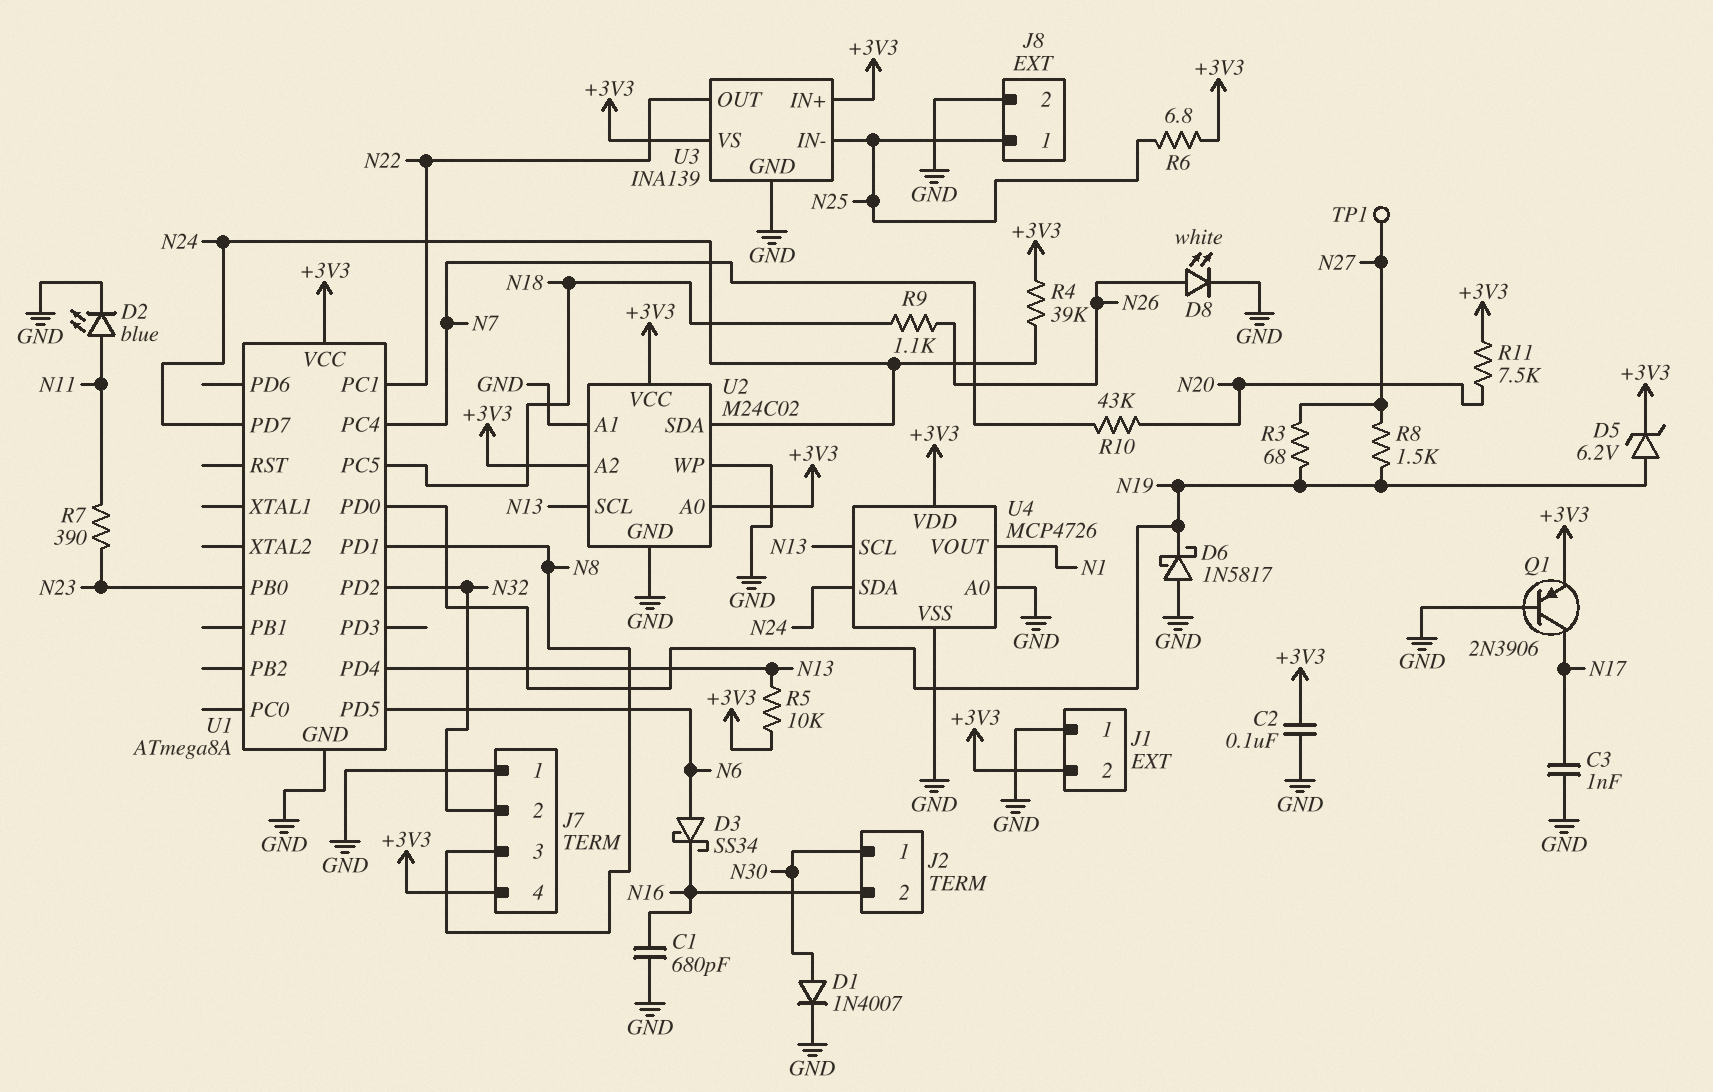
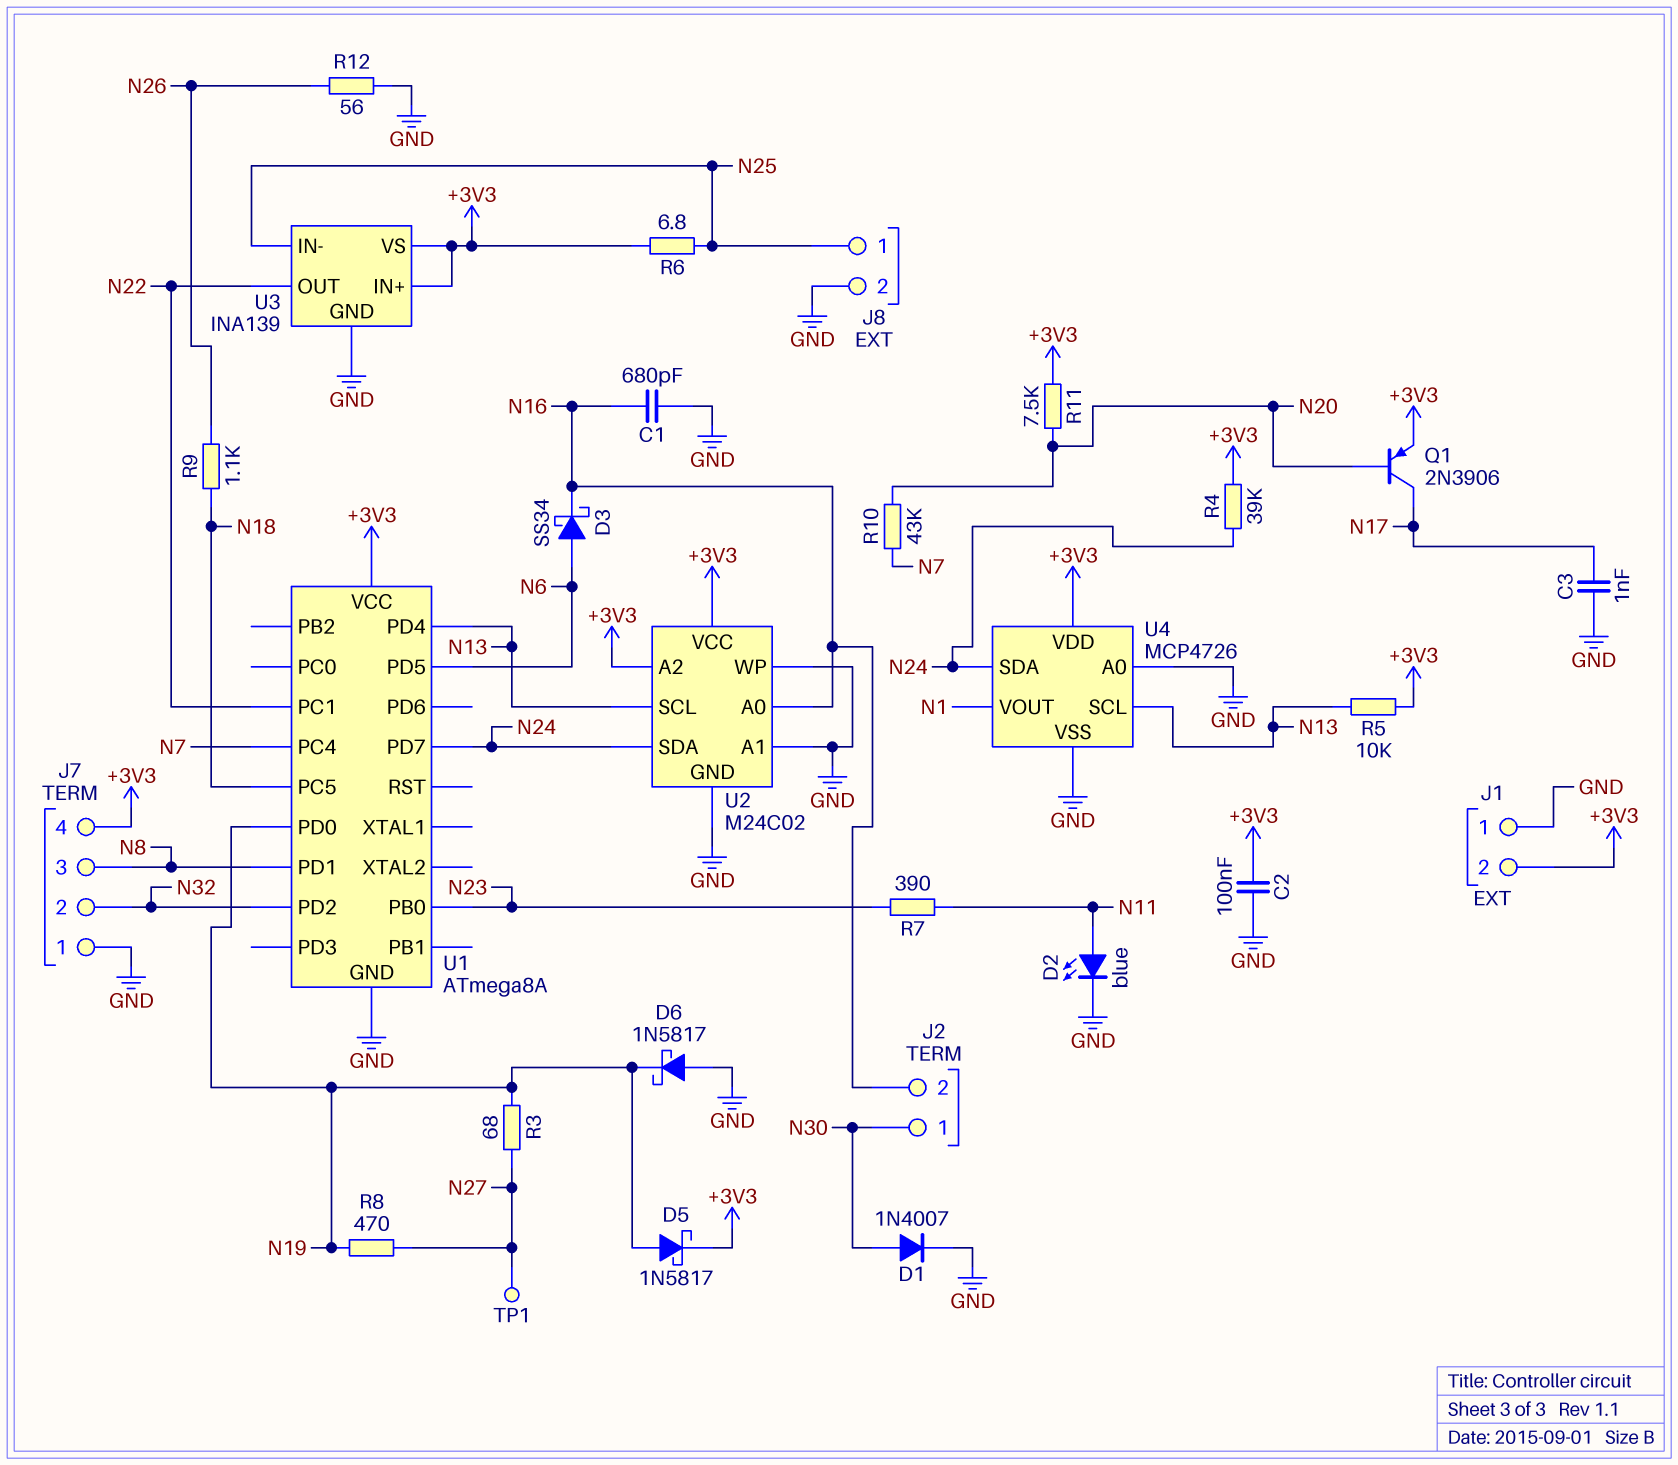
D5: zener 6.2V (A N19, K +3V3) -> schottky 1N5817 (A N19, K +3V3)
D8: LED white (A N26, K GND) -> none
Q1: PNP 2N3906 (B GND, C N17, E +3V3) -> PNP 2N3906 (B N20, C N17, E +3V3)
R8: 1.5k (N19, N27) -> 470 (N19, N27)
R12: none -> 56 (GND, N26)
U2 pin A0: +3V3 -> N16

